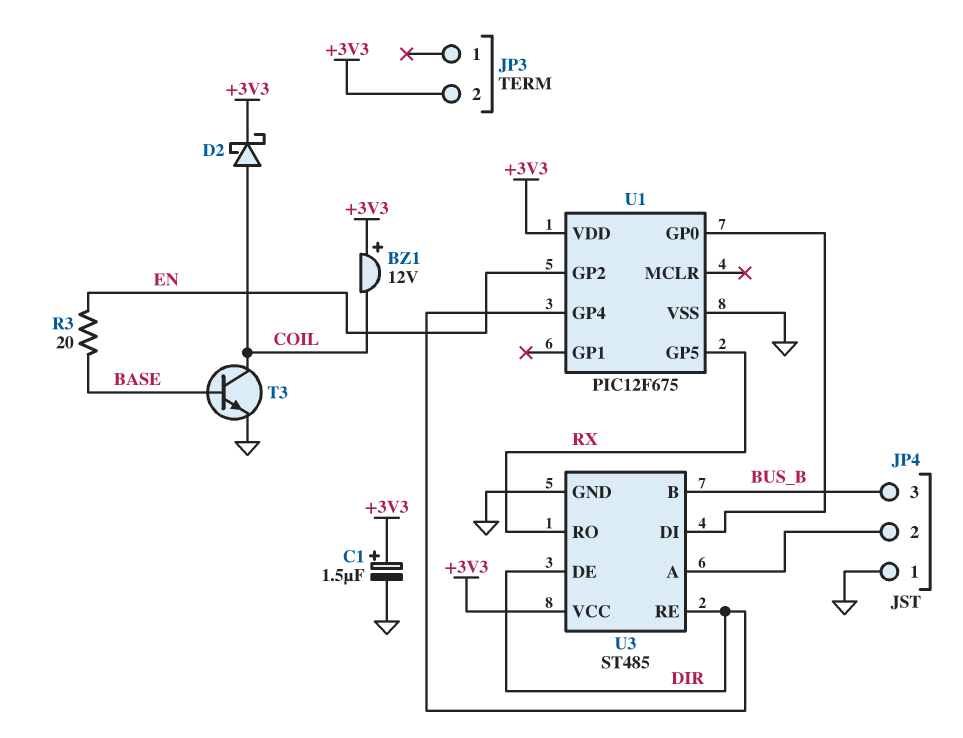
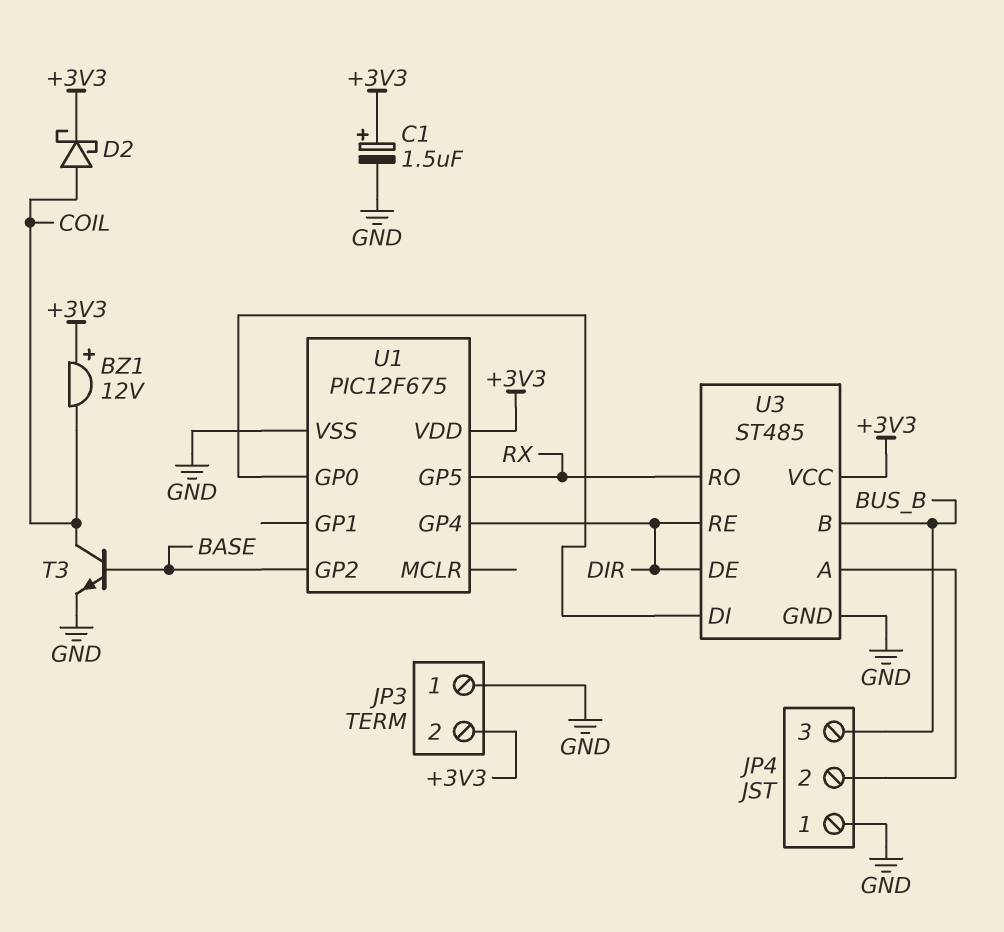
JP3 pin 1: none -> GND
R3: 20 (BASE, EN) -> none
U1 pin GP2: EN -> BASE

